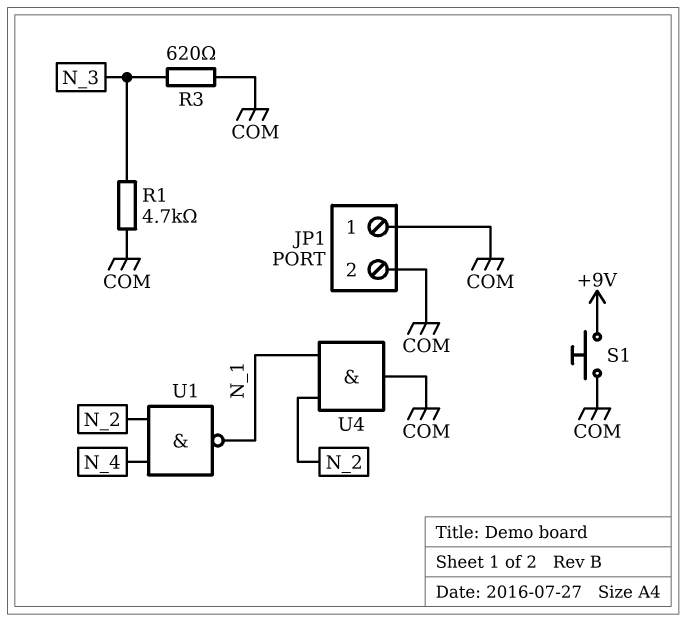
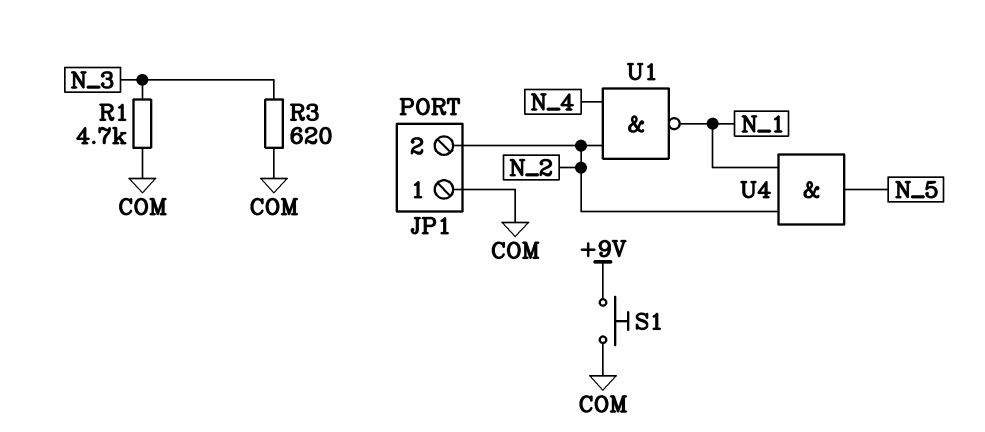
JP1 pin 2: COM -> N_2
U4: AND (in N_1, in N_2, out COM) -> AND (in N_1, in N_2, out N_5)

